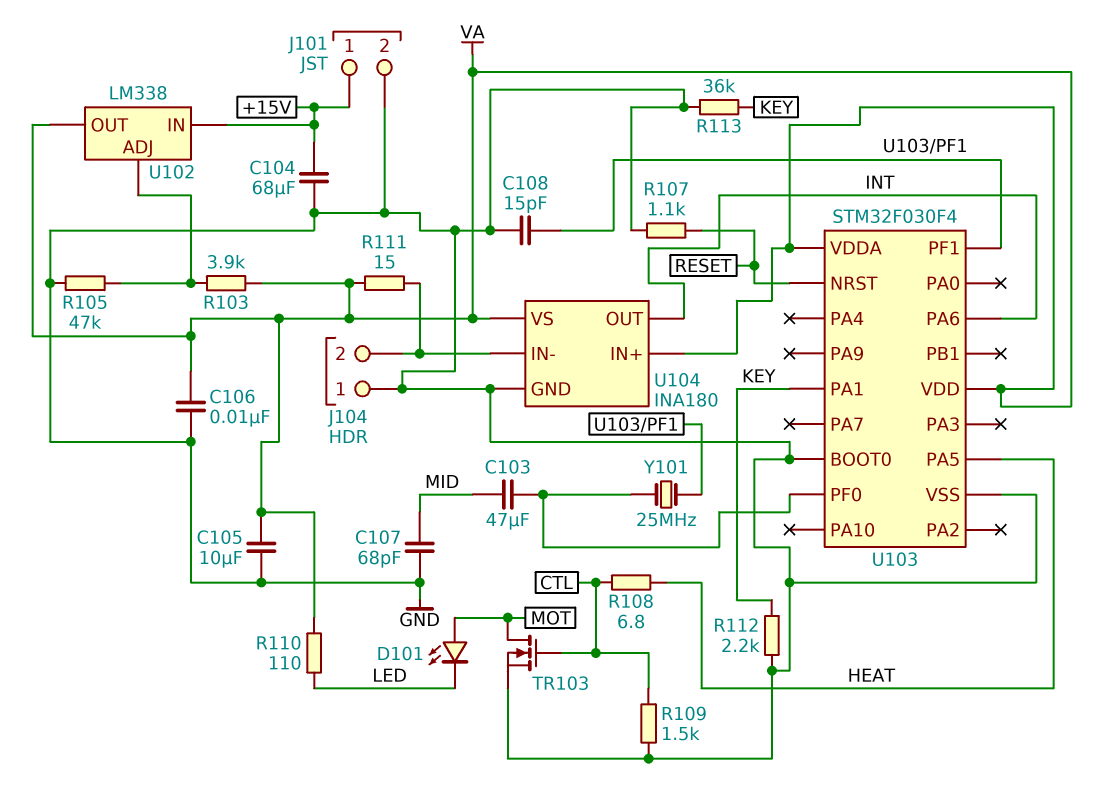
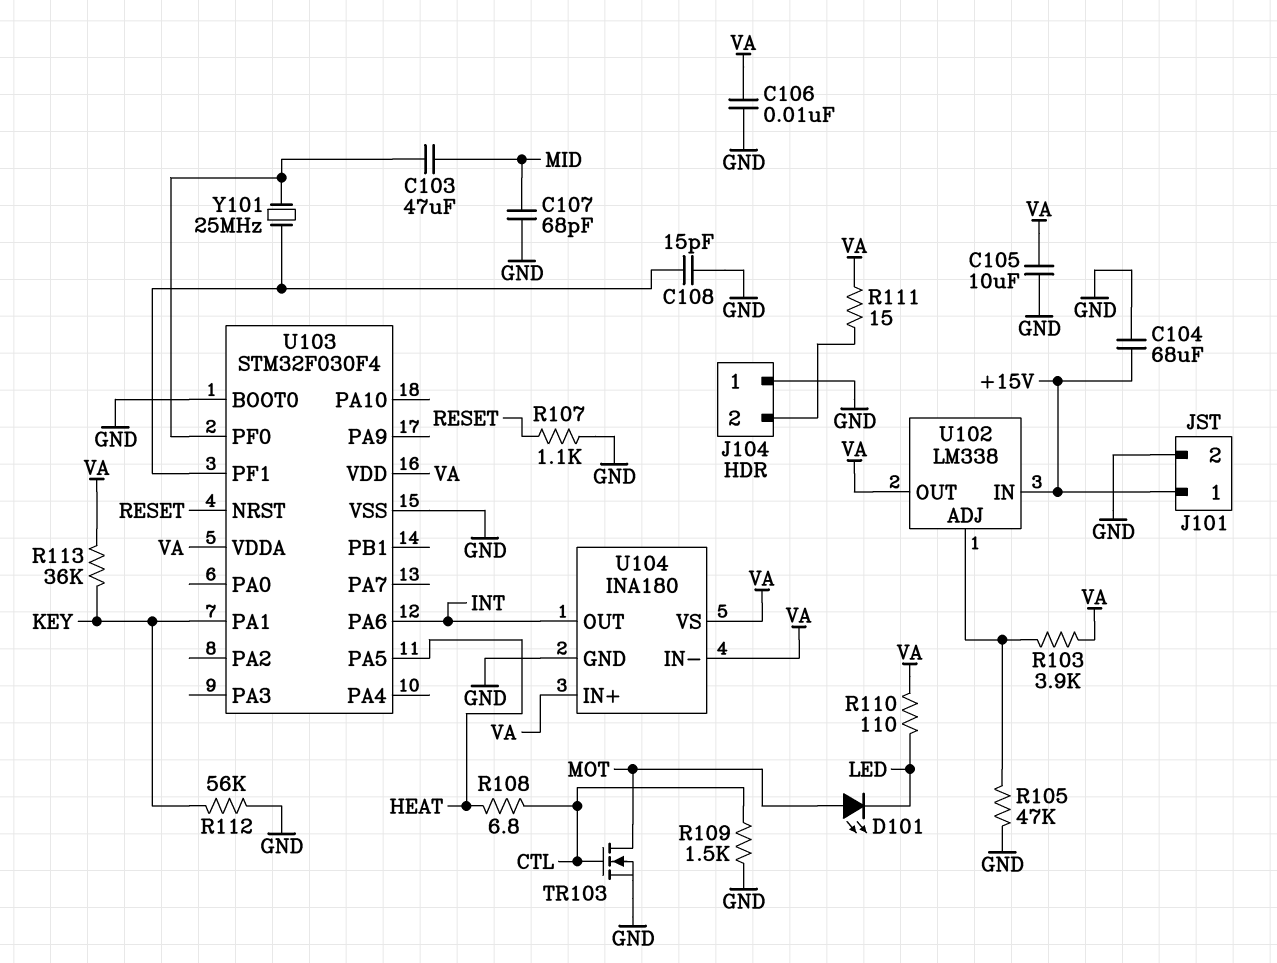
R112: 2.2k (GND, KEY) -> 56k (GND, KEY)
R113: 36k (GND, KEY) -> 36k (KEY, VA)
U104 pin IN-: J104/2 -> VA

